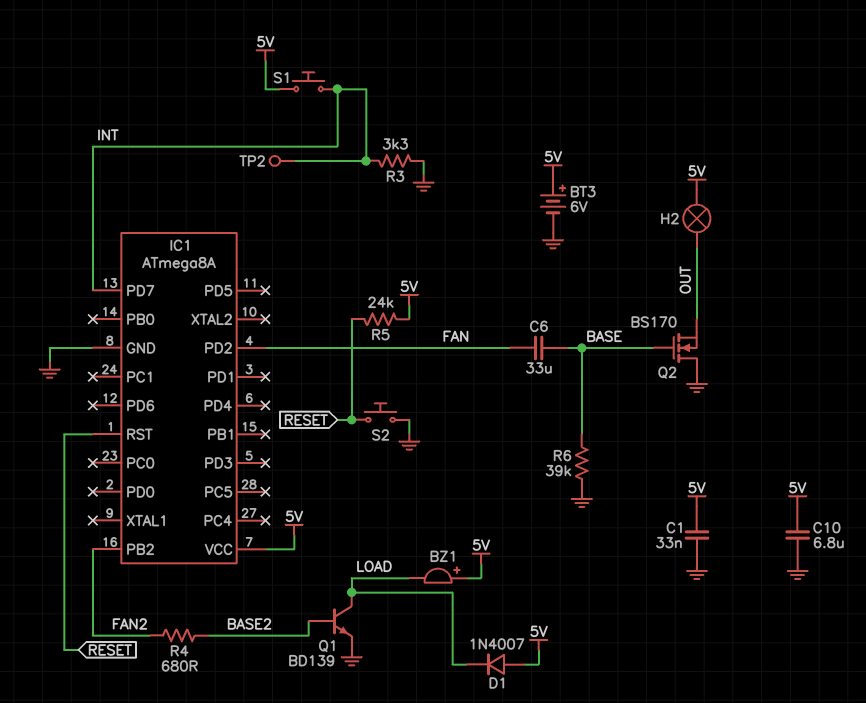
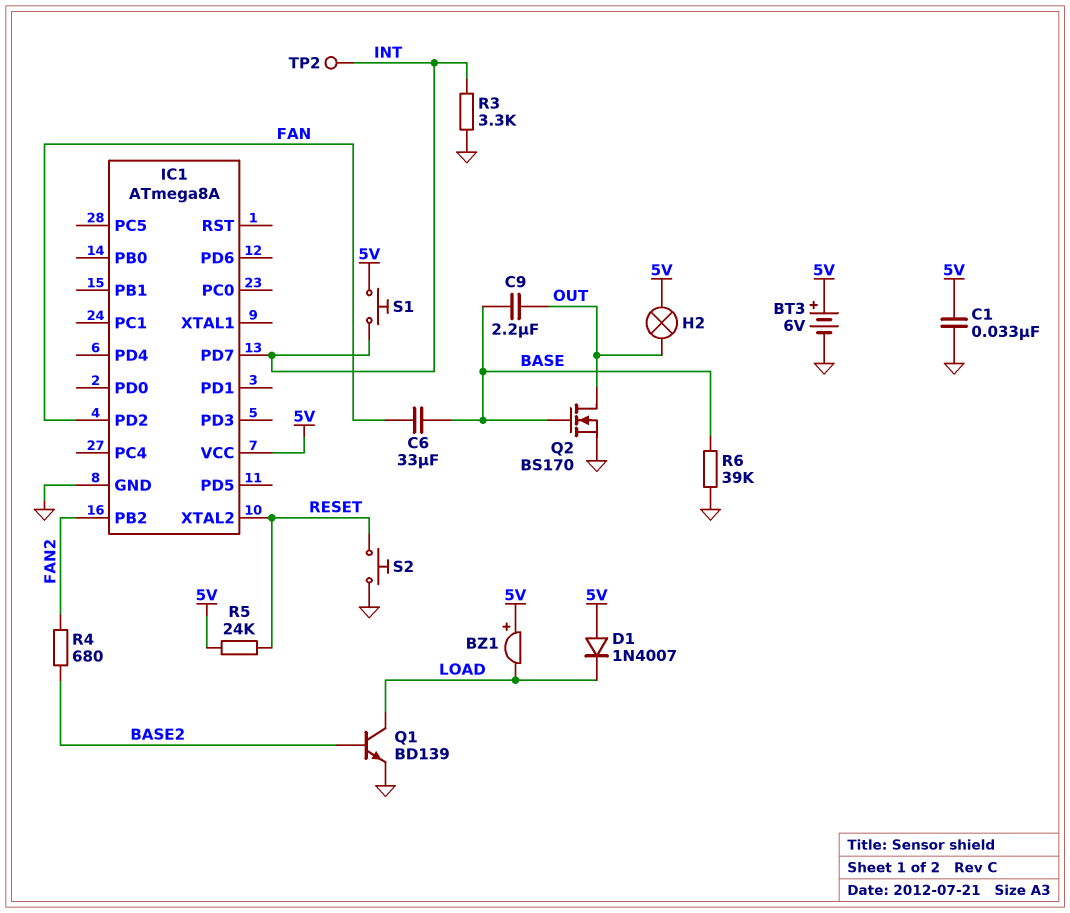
C9: none -> 2.2uF (BASE, OUT)
C10: 6.8uF (5V, GND) -> none
IC1 pin RST: RESET -> none
IC1 pin XTAL2: none -> RESET
Q2: NMOS BS170 (G BASE, D GND, S OUT) -> NMOS BS170 (G BASE, D OUT, S GND)

